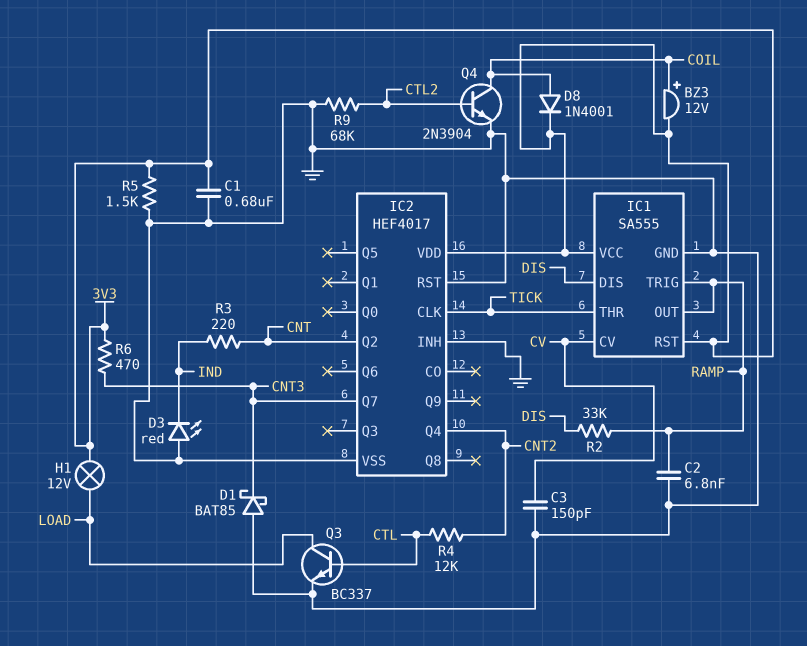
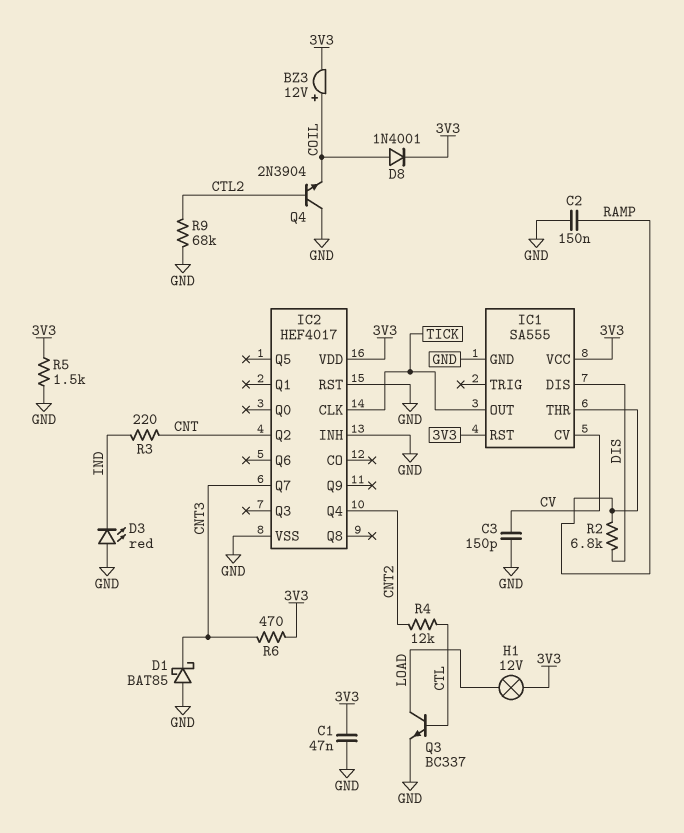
C1: 680nF (3V3, GND) -> 47nF (3V3, GND)
C2: 6.8nF (GND, RAMP) -> 150nF (GND, RAMP)
IC1 pin OUT: RAMP -> TICK
IC1 pin THR: TICK -> RAMP
IC1 pin TRIG: RAMP -> none
Q4: NPN 2N3904 (B CTL2, C COIL, E GND) -> NPN 2N3904 (B CTL2, C GND, E COIL)
R2: 33k (DIS, RAMP) -> 6.8k (DIS, RAMP)

